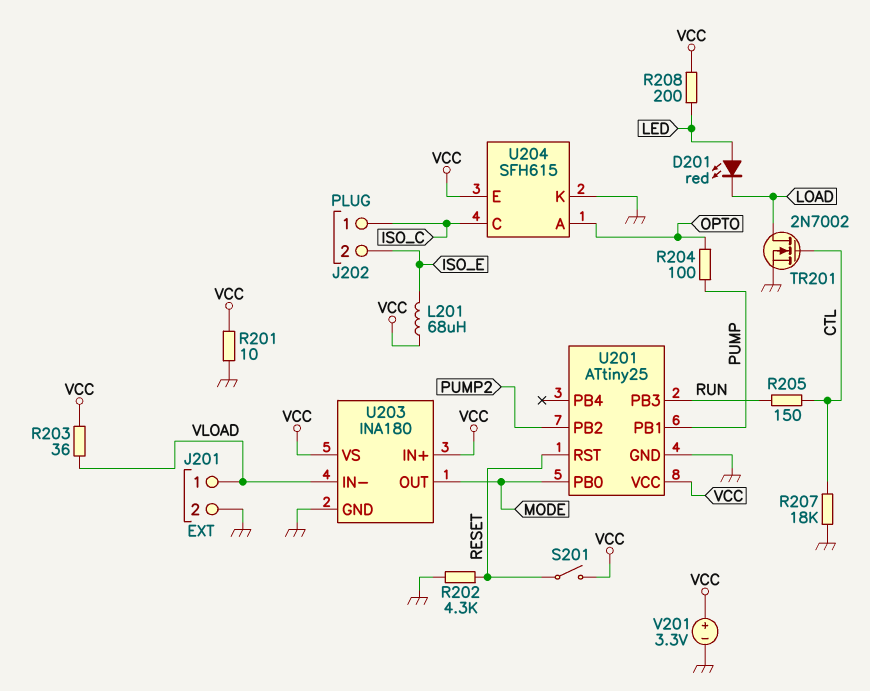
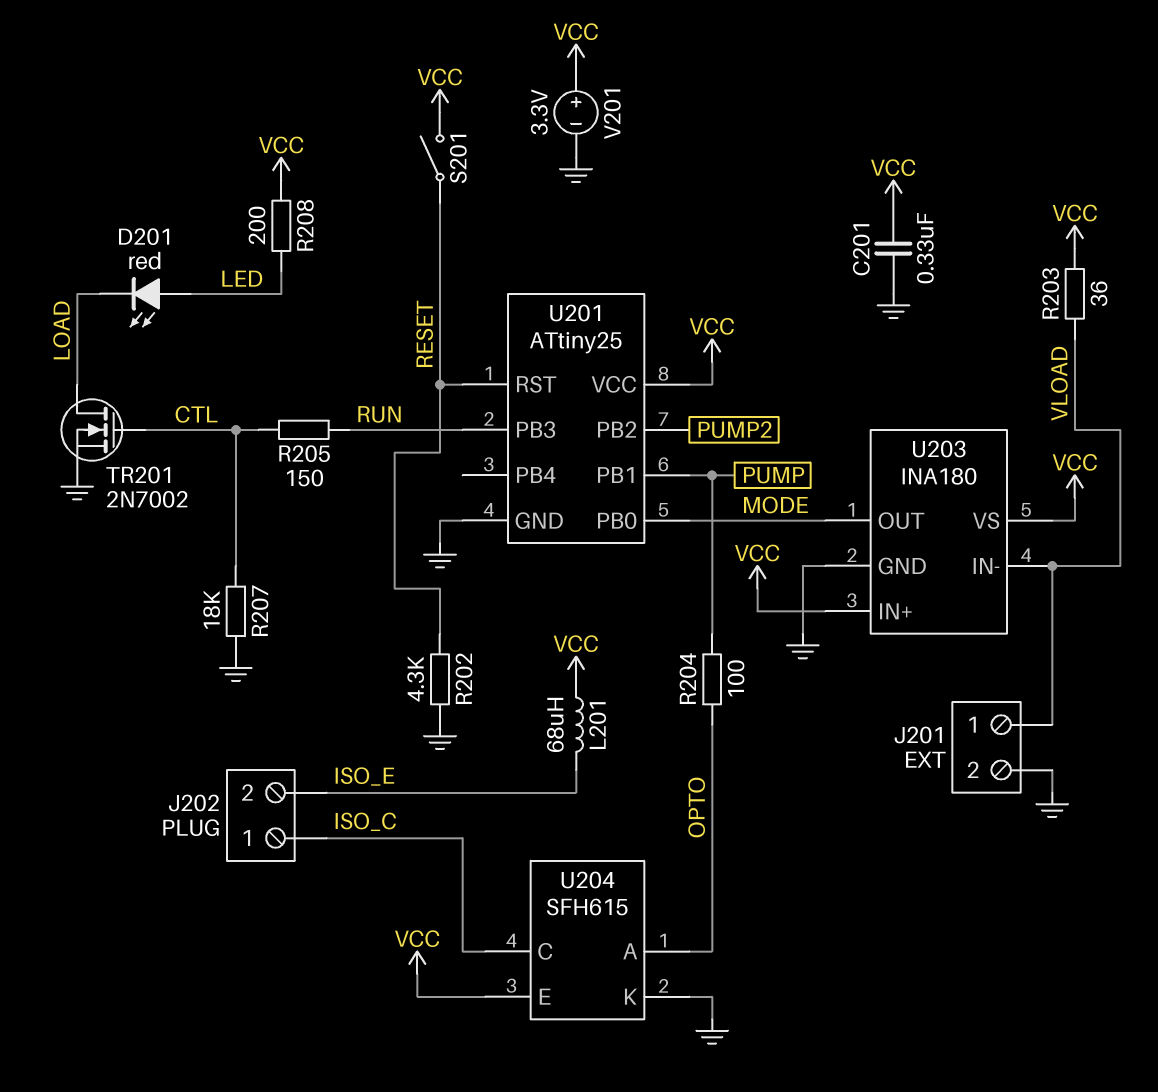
C201: none -> 330nF (GND, VCC)
R201: 10 (GND, VCC) -> none

